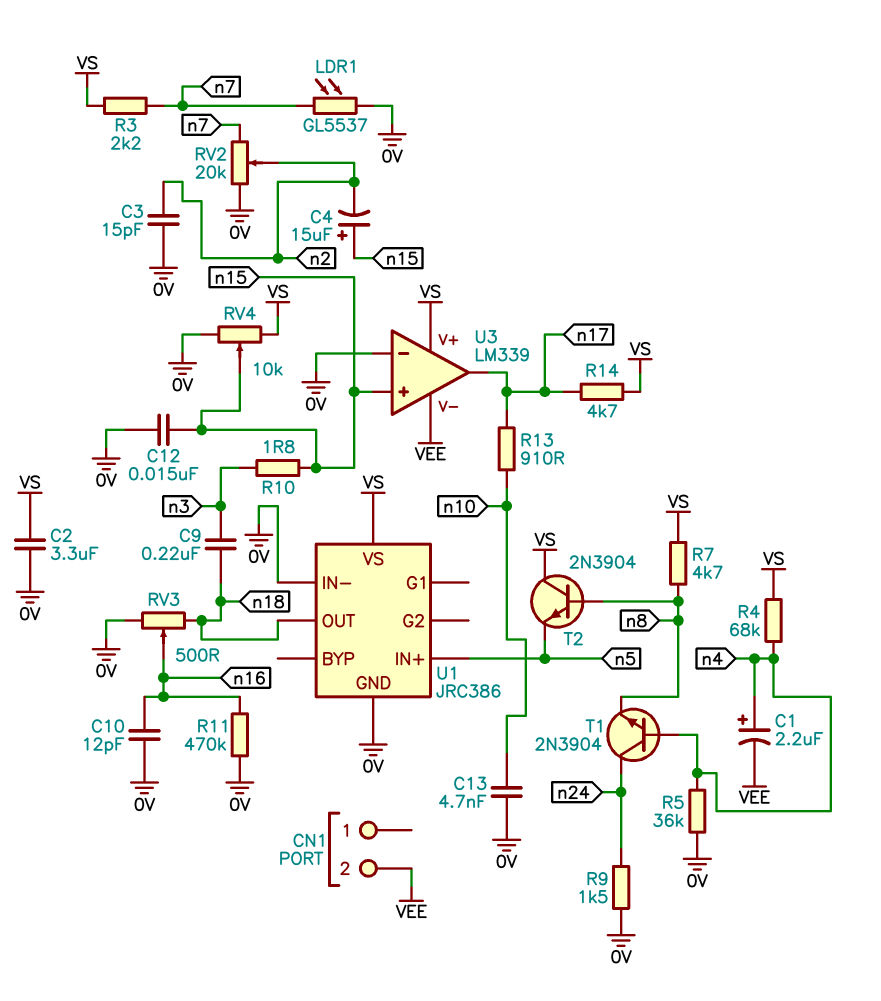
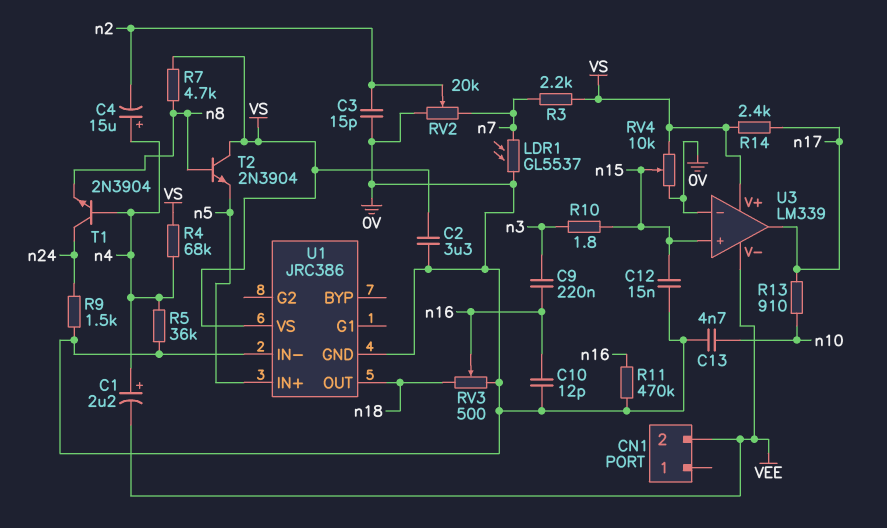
C4: 15uF (plus n15, minus n2) -> 15uF (plus n4, minus n2)
C9: 220nF (n3, n18) -> 220nF (n3, n16)
R14: 4.7k (VS, n17) -> 2.4k (VS, n17)

